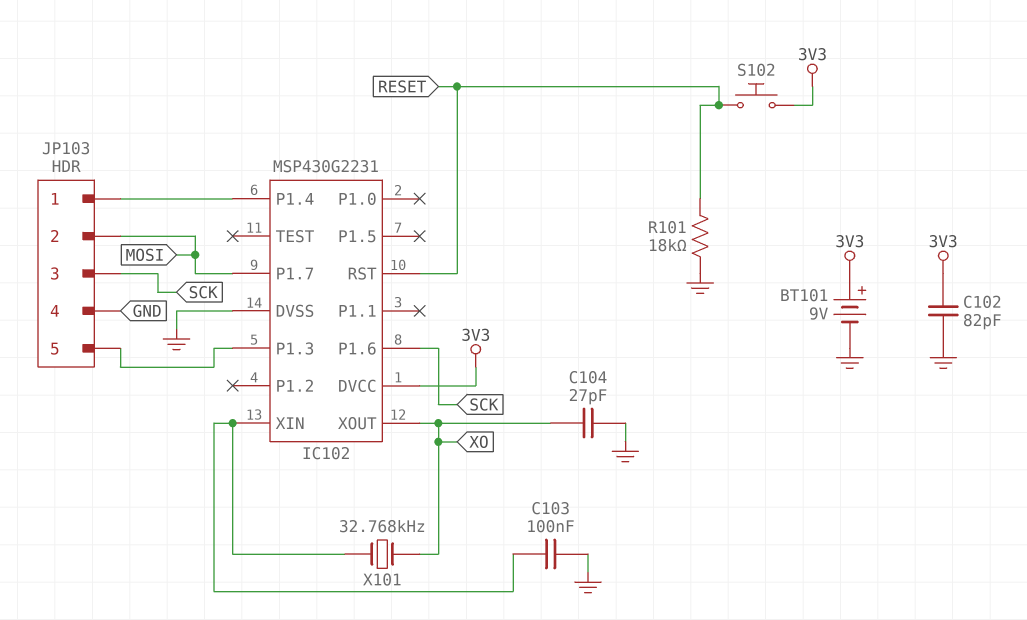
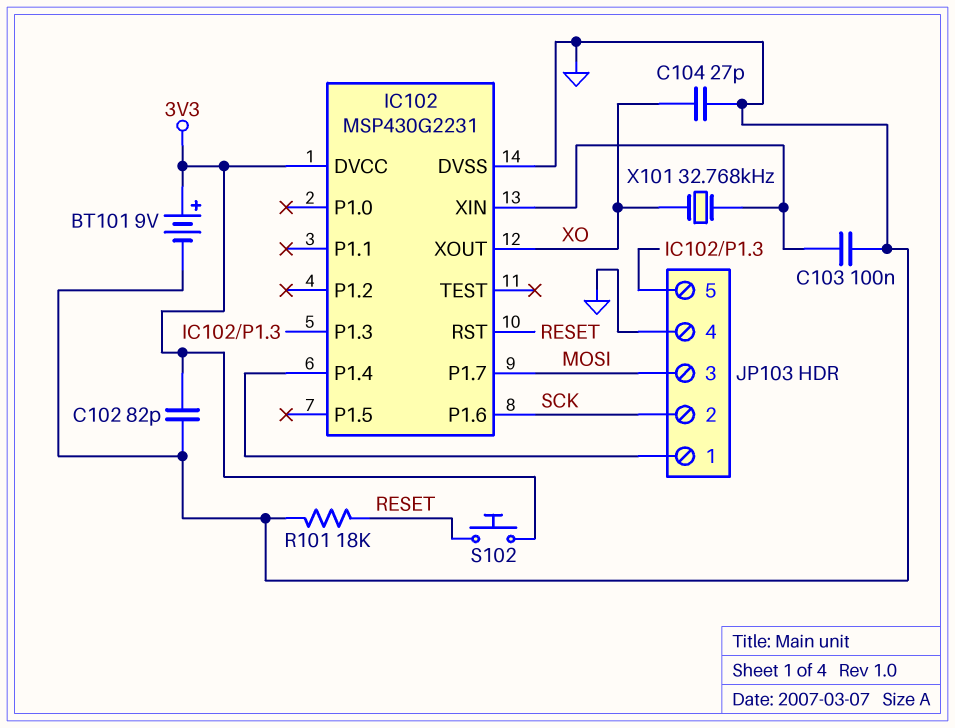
JP103 pin 2: MOSI -> SCK
JP103 pin 3: SCK -> MOSI

